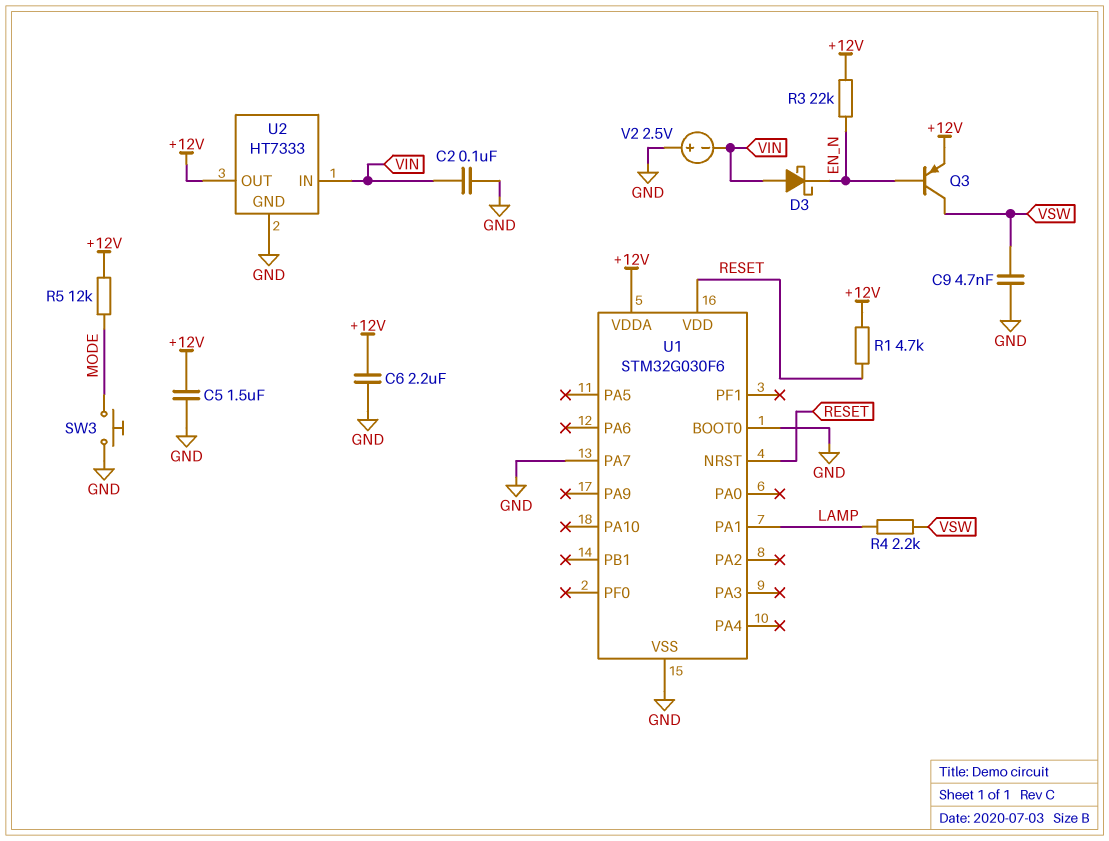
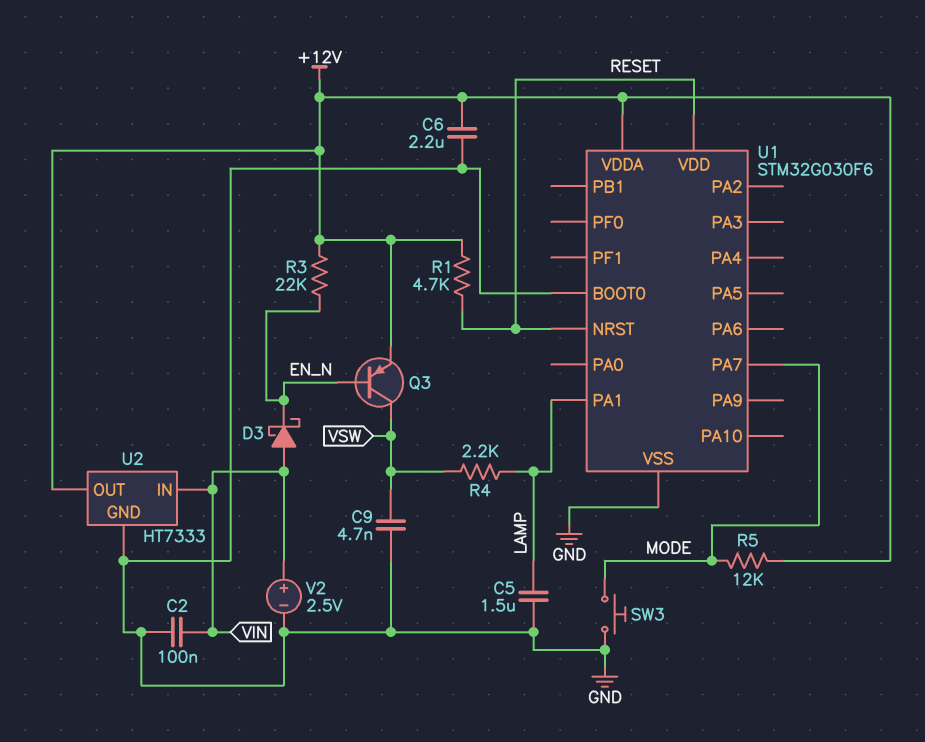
C5: 1.5uF (+12V, GND) -> 1.5uF (GND, LAMP)
U1 pin PA7: GND -> MODE
V2: 2.5V (plus GND, minus VIN) -> 2.5V (plus VIN, minus GND)

